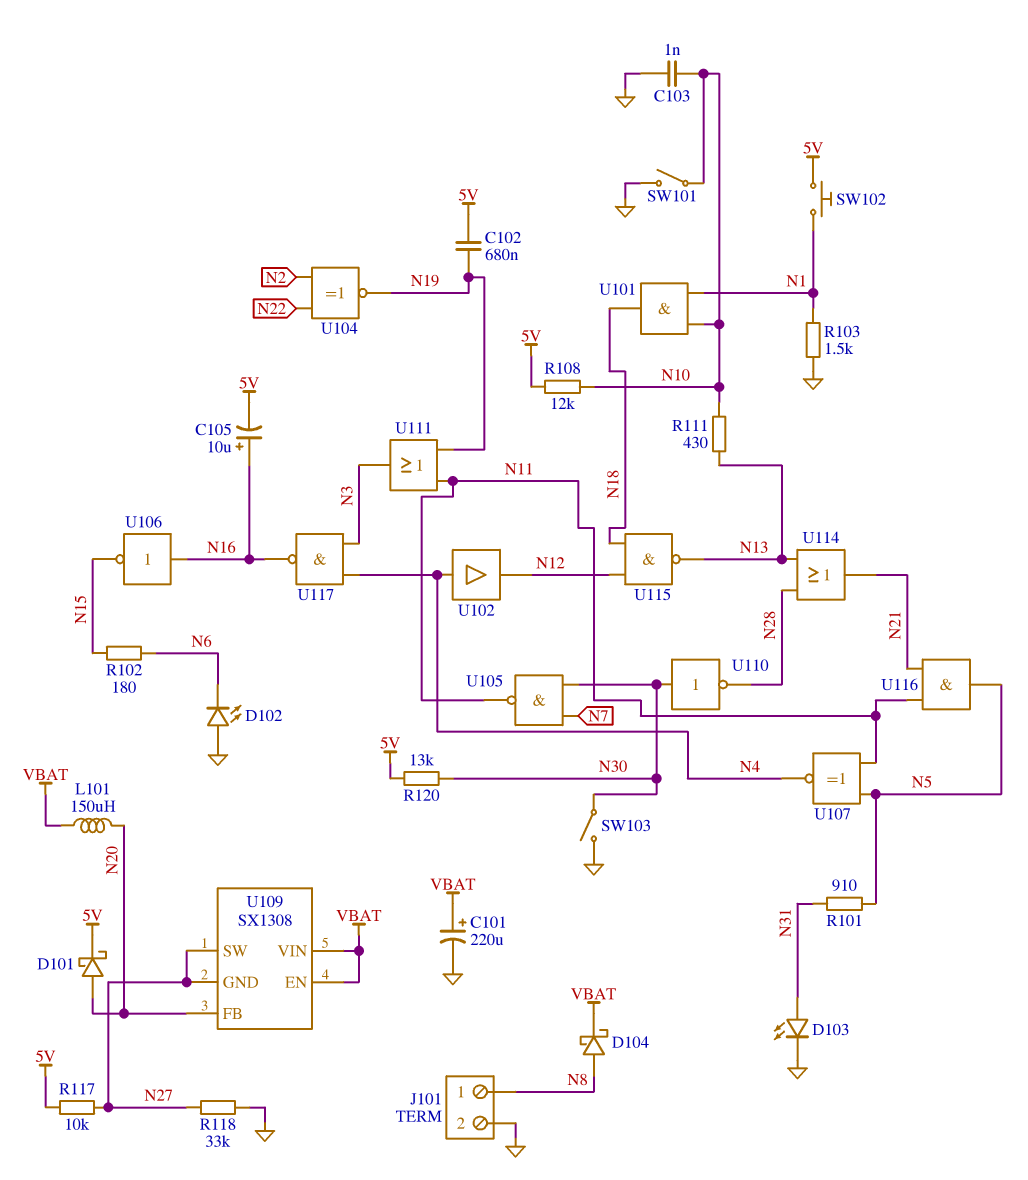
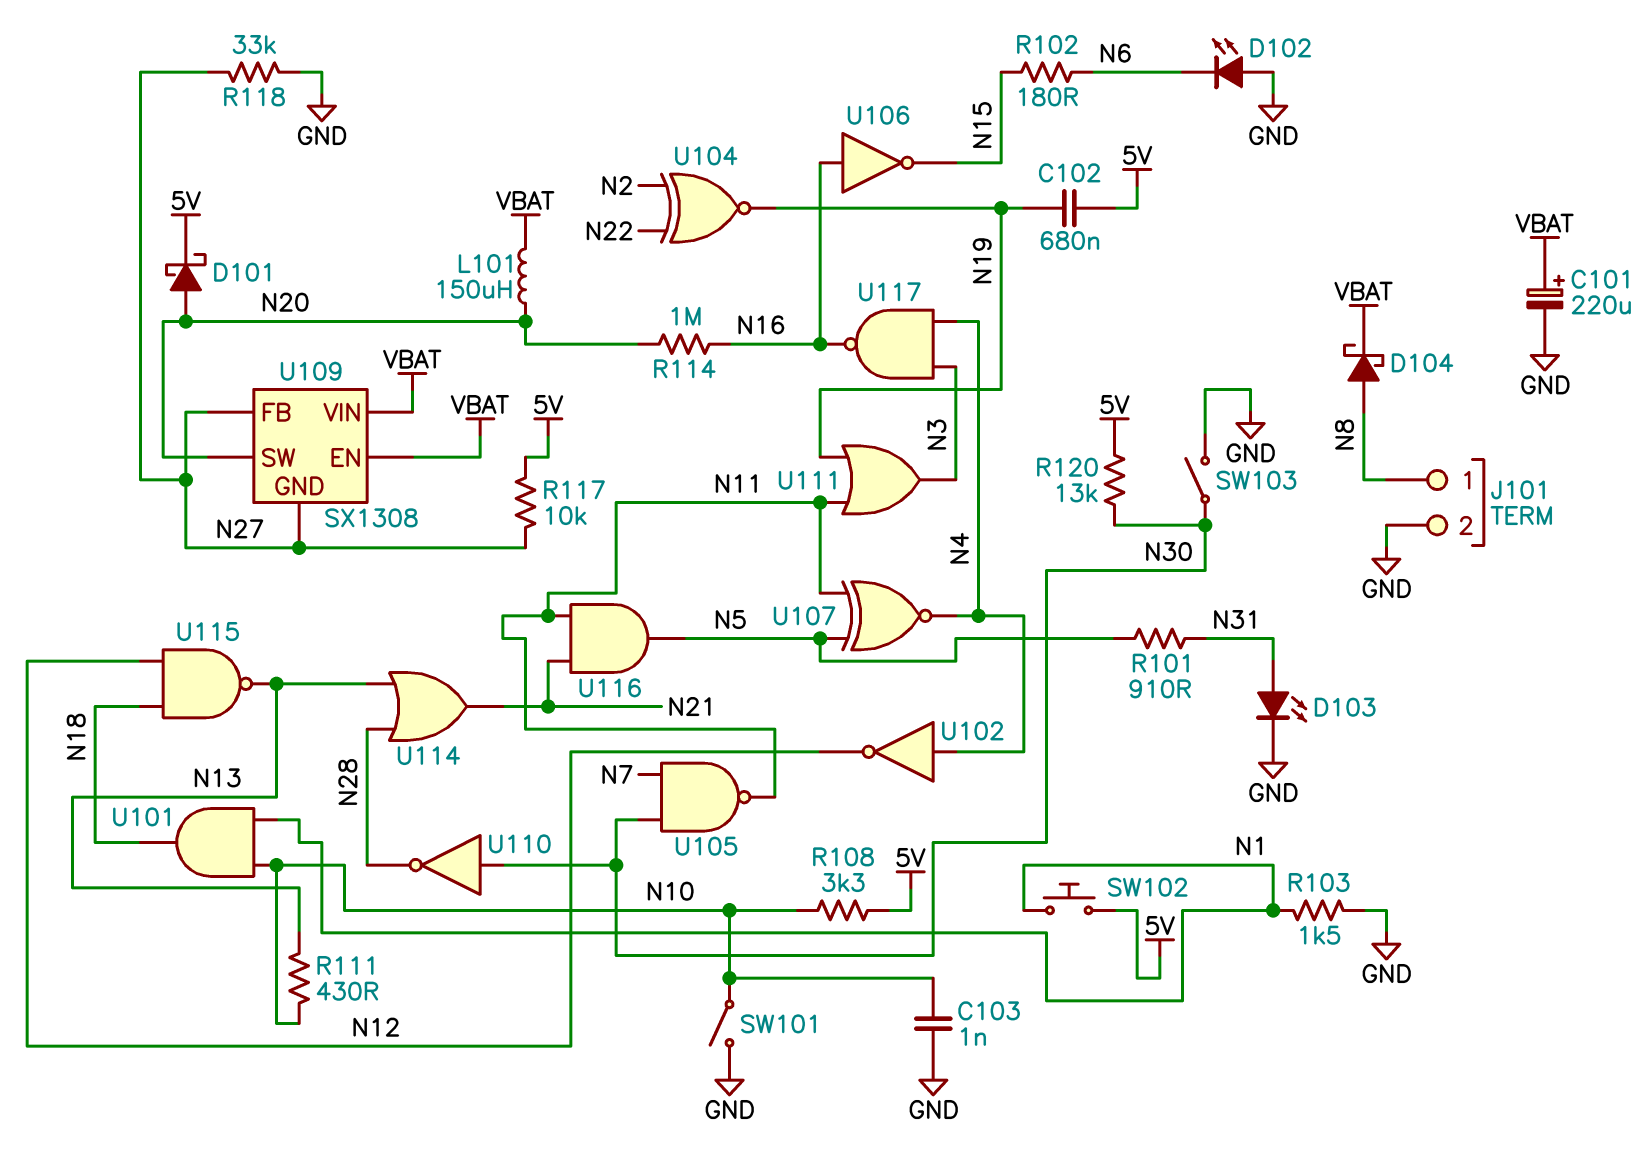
C105: 10uF (plus N16, minus 5V) -> none
R108: 12k (5V, N10) -> 3.3k (5V, N10)
R114: none -> 1M (N16, N20)
U102: buffer (in N4, out N12) -> NOT (in N4, out N12)
U109 pin FB: N20 -> N27
U109 pin SW: N27 -> N20

